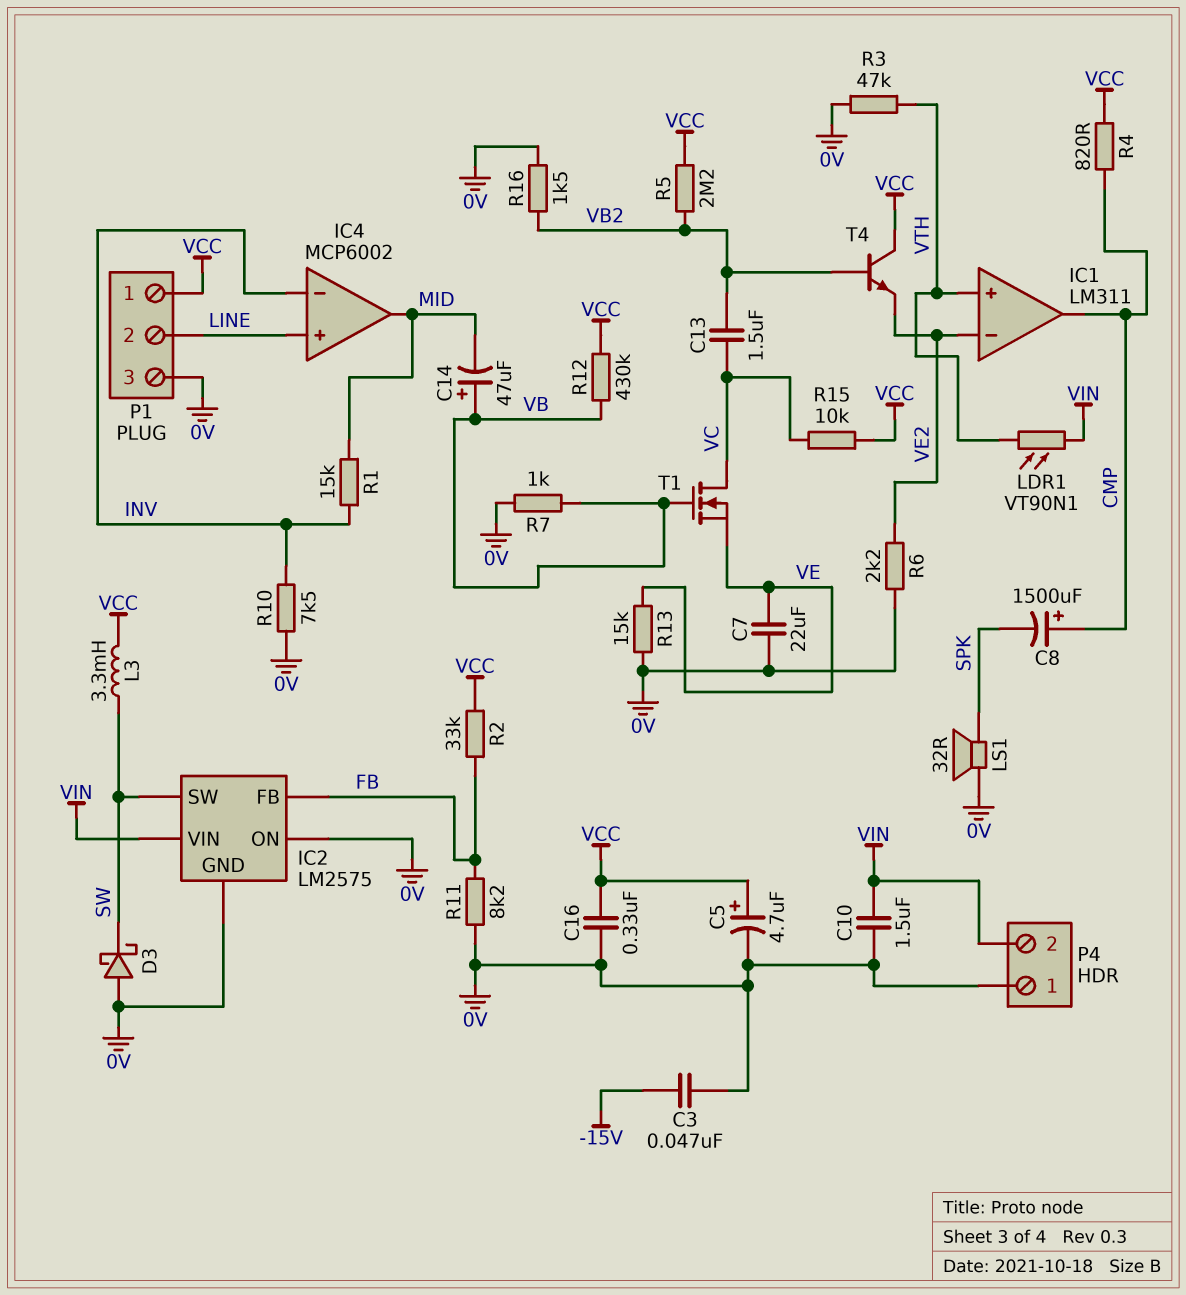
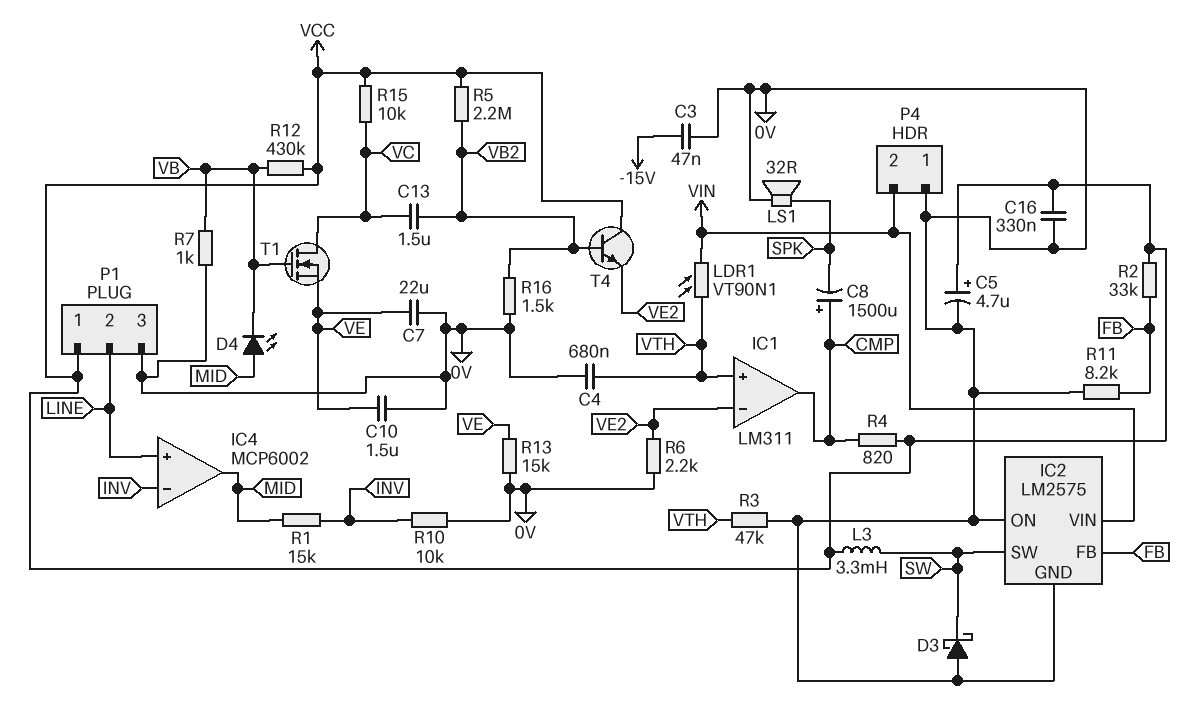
C4: none -> 680nF (0V, VTH)
C10: 1.5uF (0V, VIN) -> 1.5uF (0V, VE)
C14: 47uF (plus VB, minus MID) -> none
D4: none -> LED (A MID, K VB)
R10: 7.5k (0V, INV) -> 10k (0V, INV)

